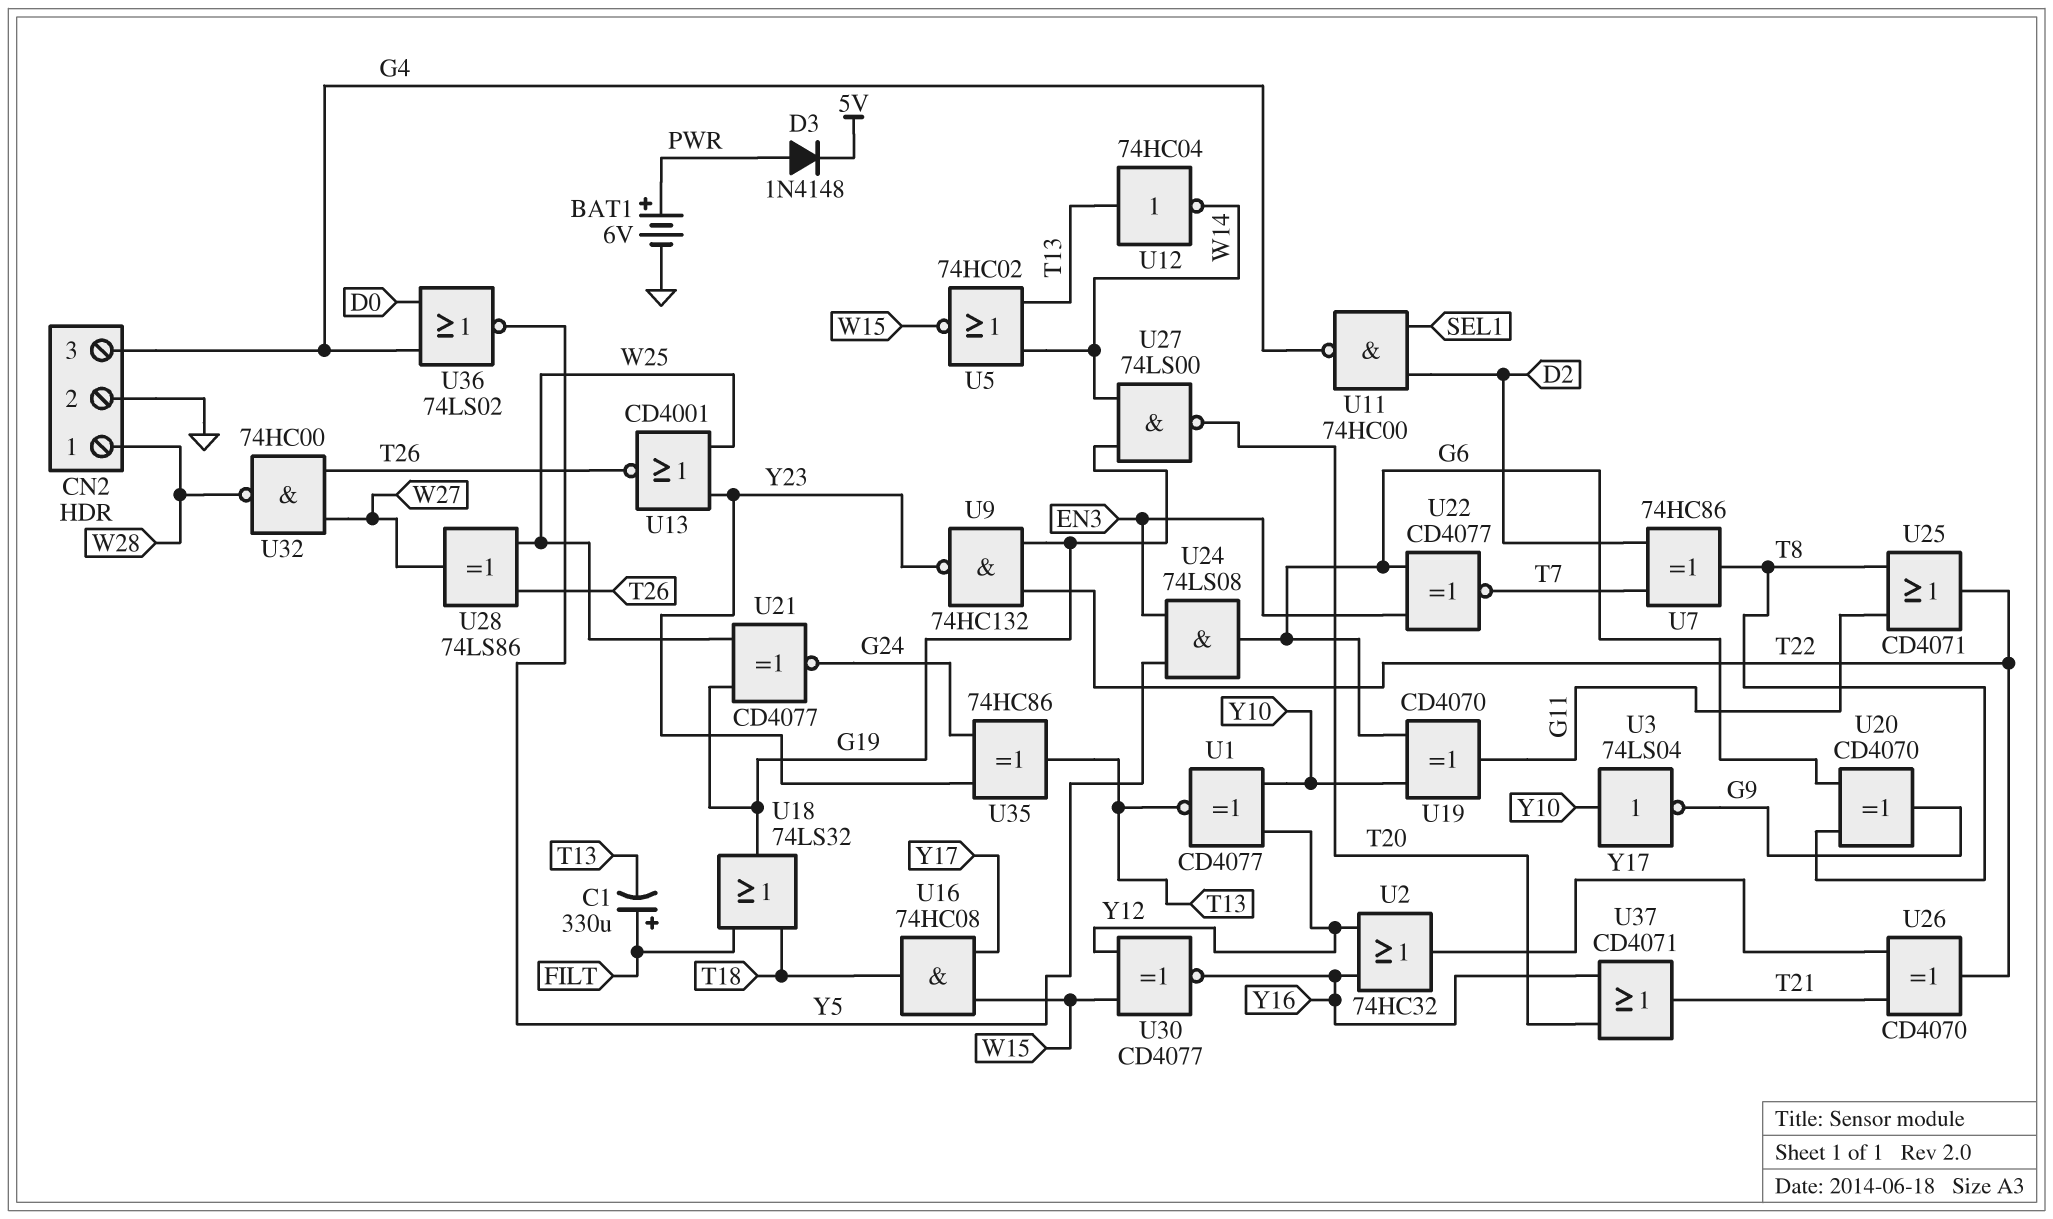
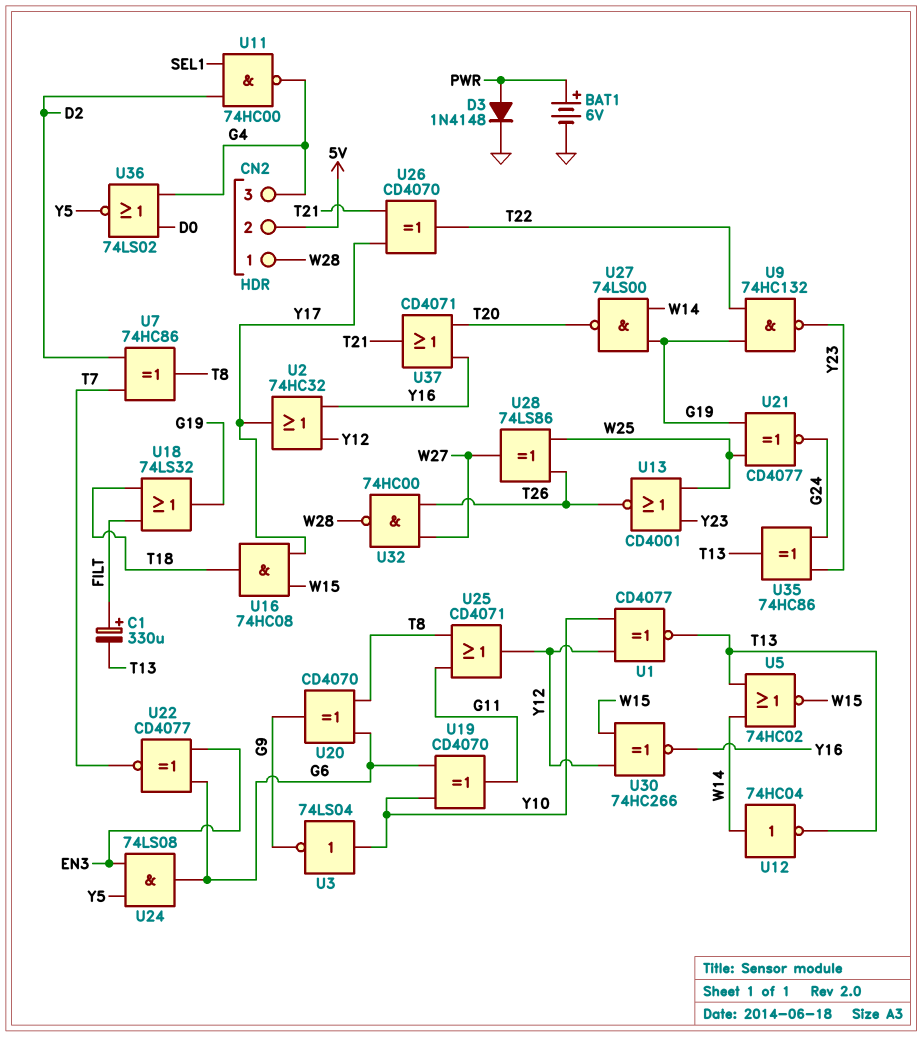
CN2 pin 2: GND -> 5V
D3: diode 1N4148 (A PWR, K 5V) -> diode 1N4148 (A PWR, K GND)
U12: NOT 74HC04 (in T13, out W14) -> NOT 74HC04 (in W14, out T13)
U25: OR CD4071 (in G11, in T8, out T22) -> OR CD4071 (in G11, in T8, out Y12)
U30: XNOR CD4077 (in W15, in Y12, out Y16) -> XNOR 74HC266 (in W15, in Y12, out Y16)

